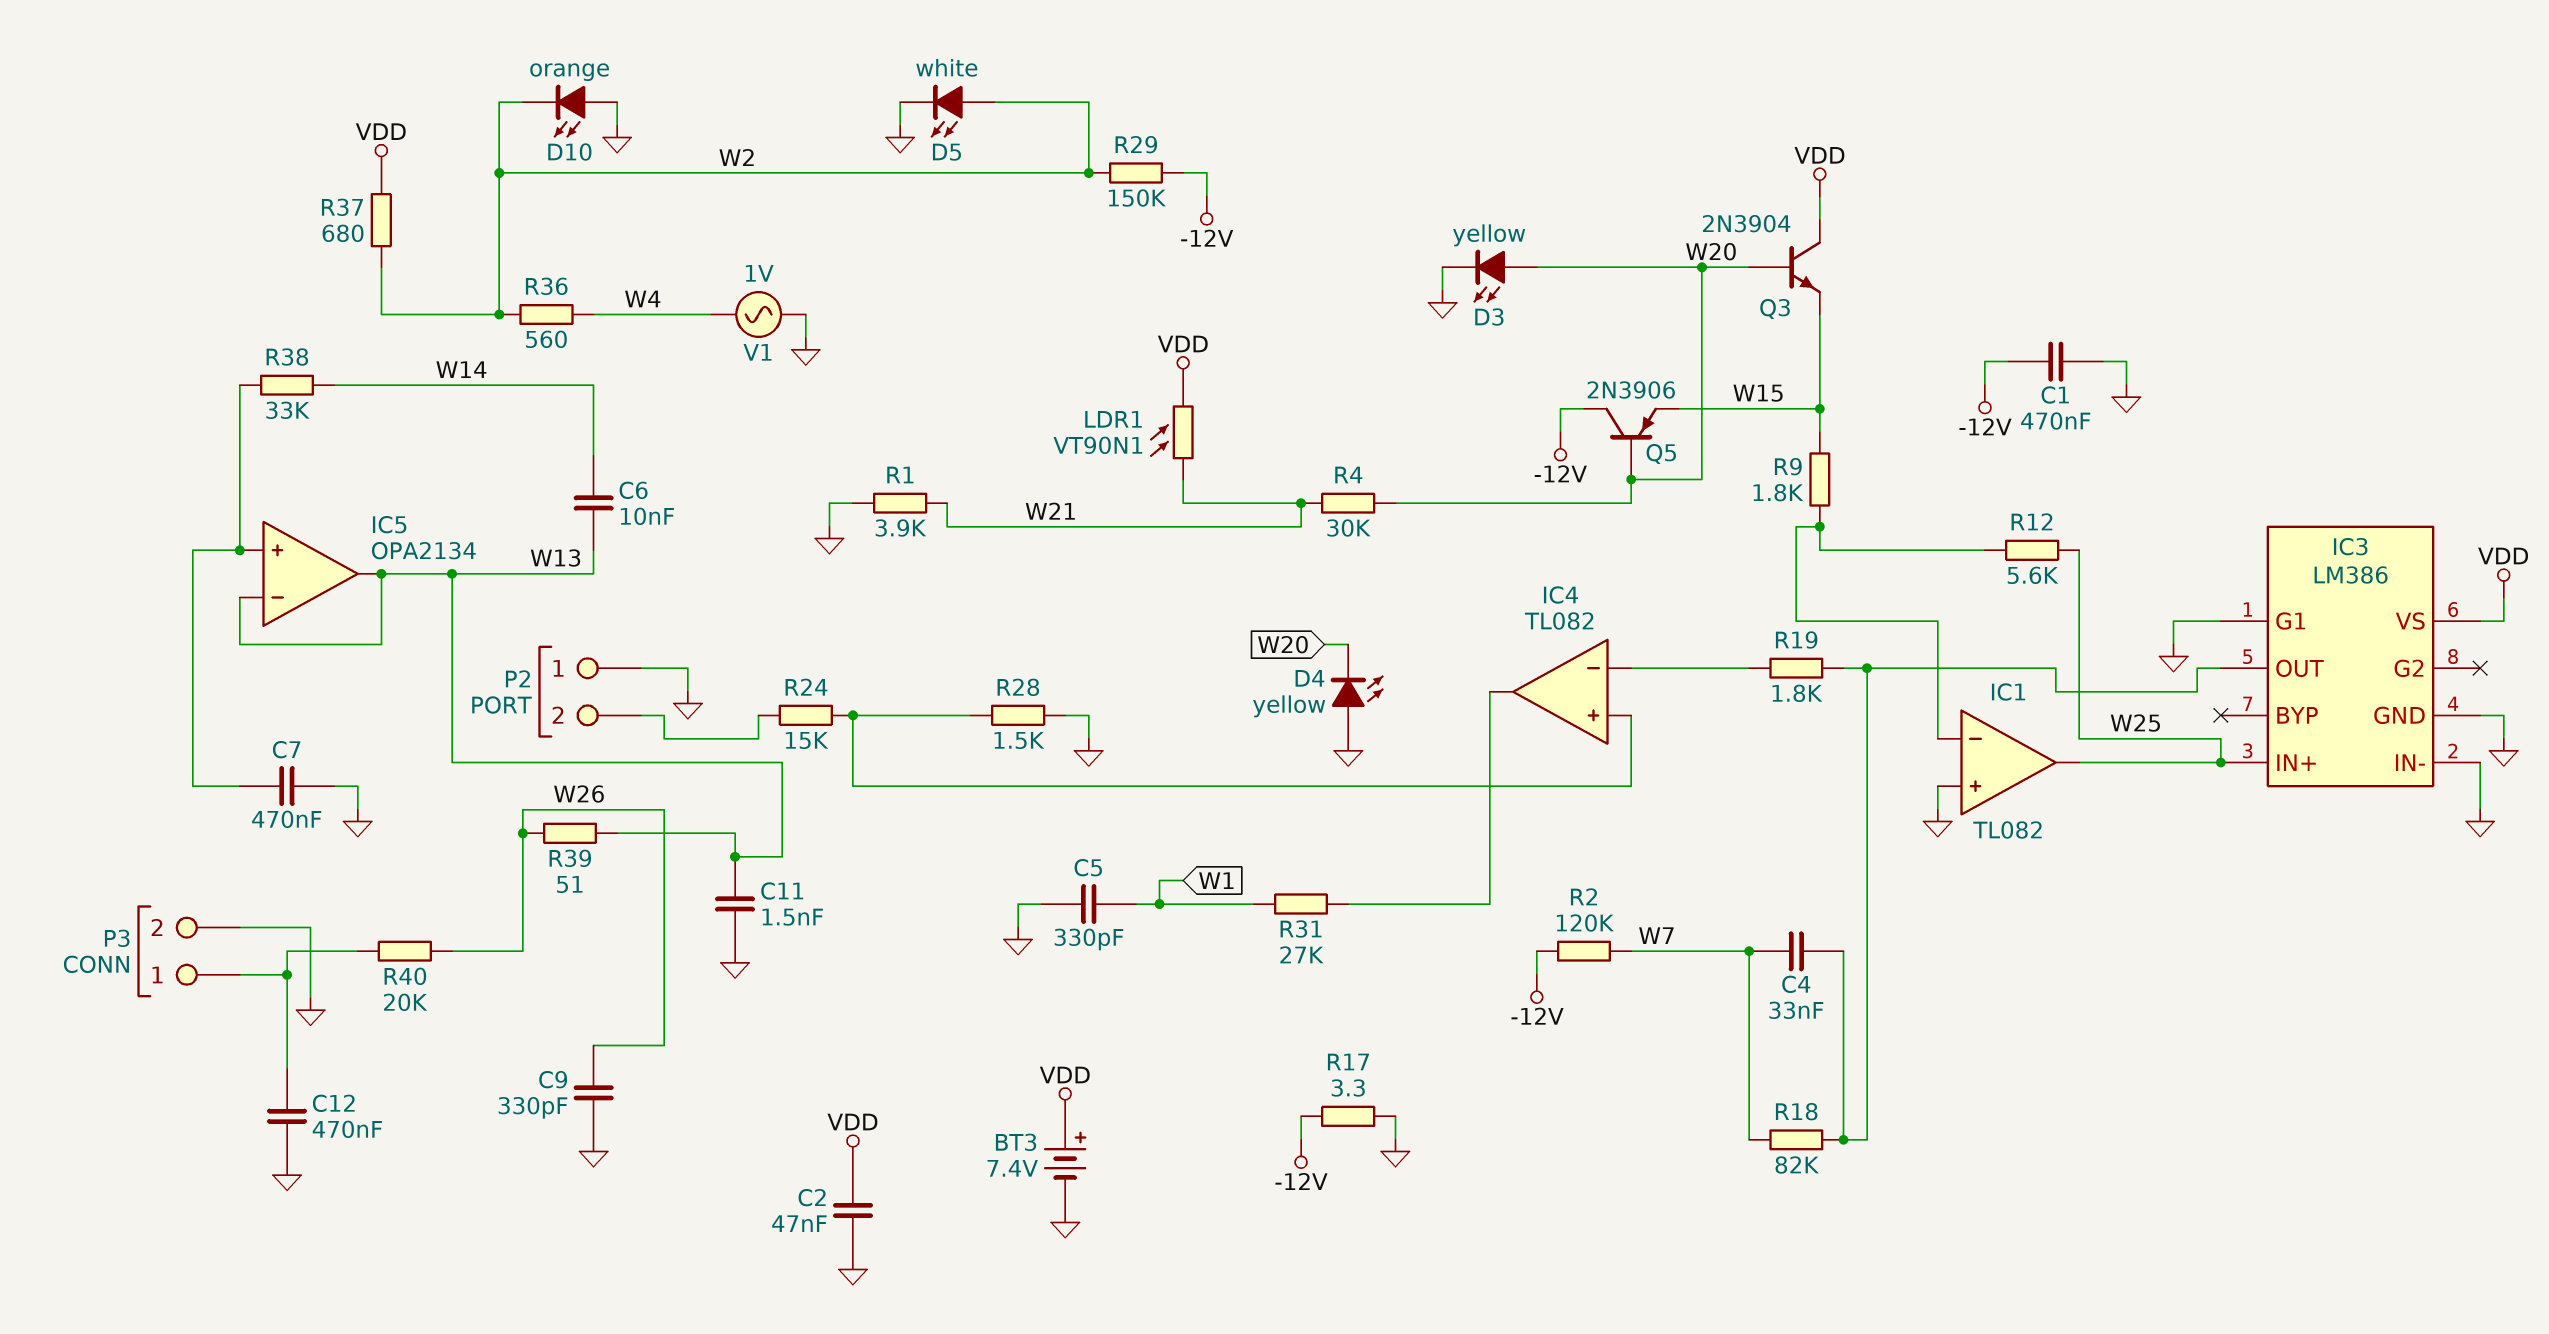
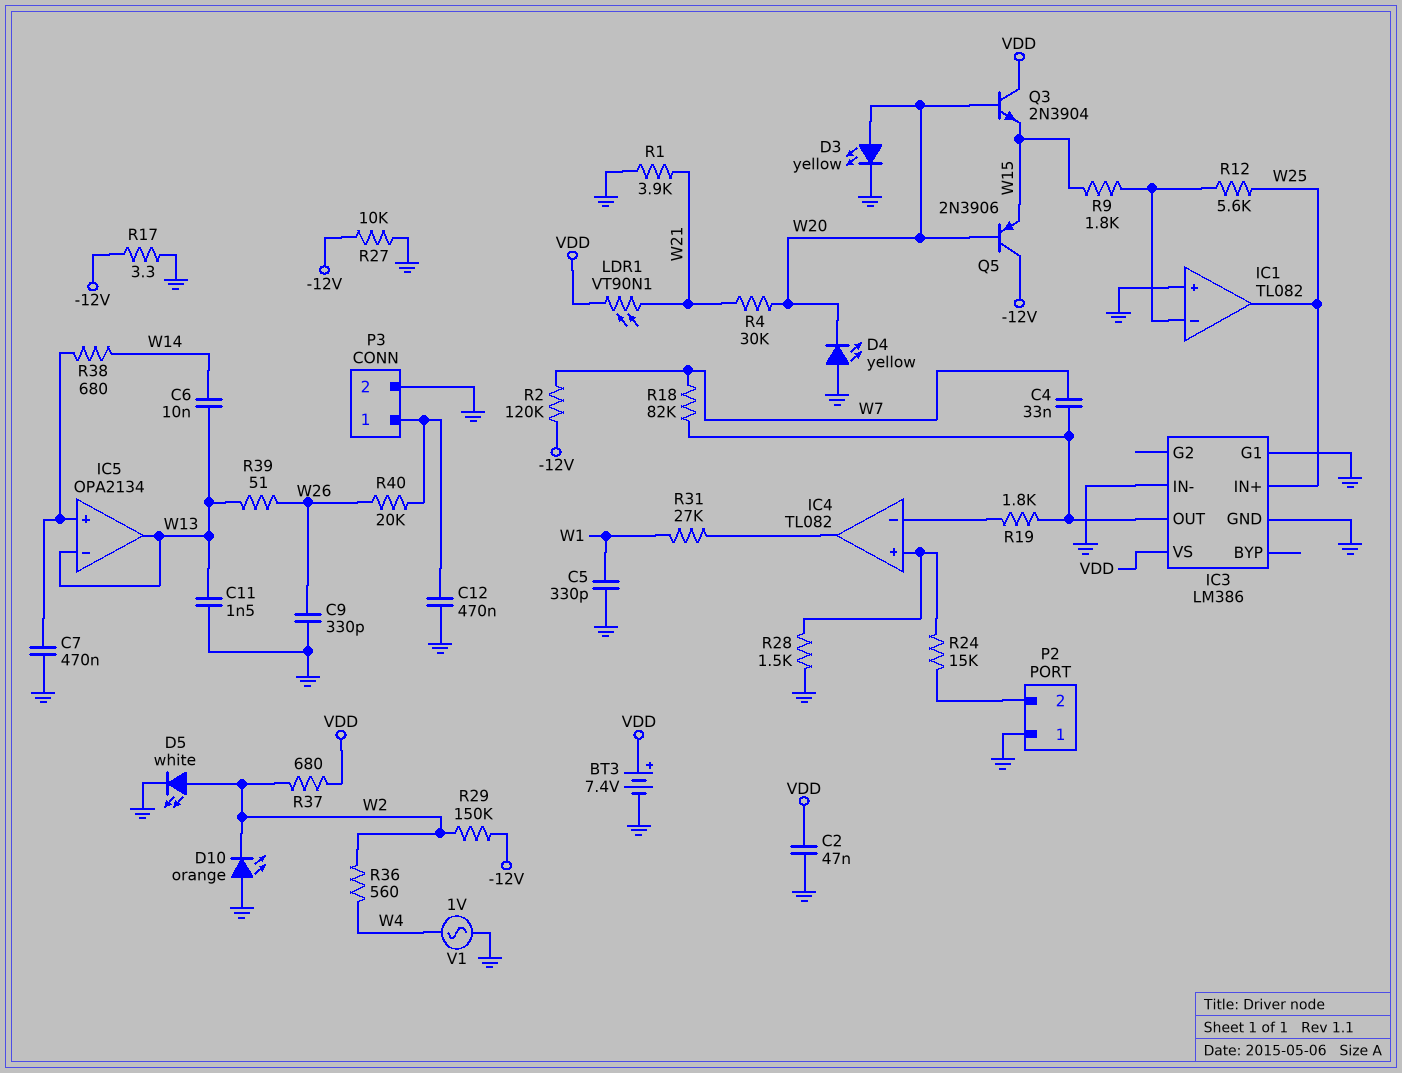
C1: 470nF (-12V, GND) -> none
R27: none -> 10k (-12V, GND)
R38: 33k (IC5/in+, W14) -> 680 (IC5/in+, W14)

